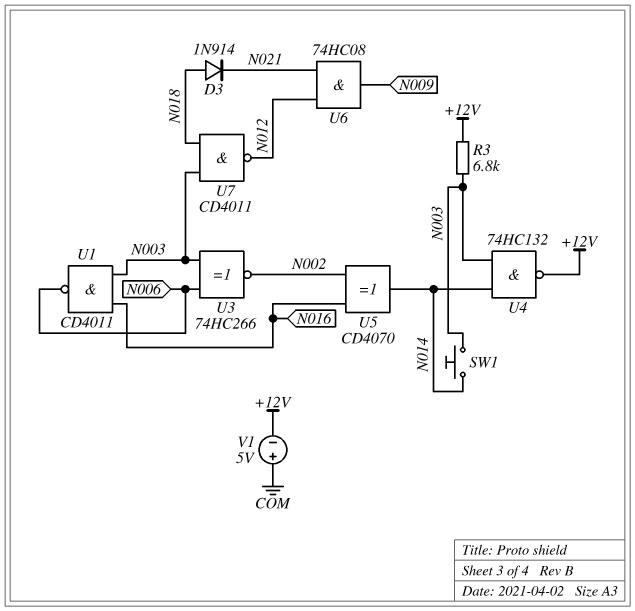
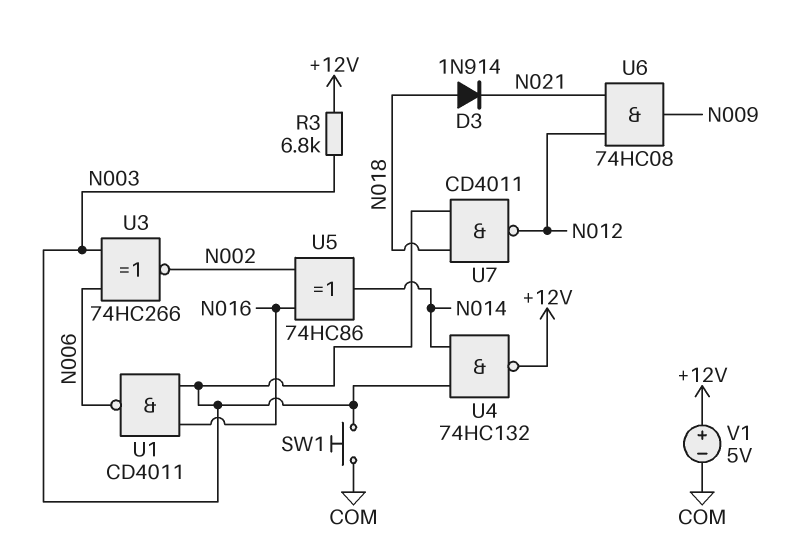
SW1: button (N003, N014) -> button (COM, N003)
U5: XOR CD4070 (in N002, in N016, out N014) -> XOR 74HC86 (in N002, in N016, out N014)
V1: 5V (plus COM, minus +12V) -> 5V (plus +12V, minus COM)

